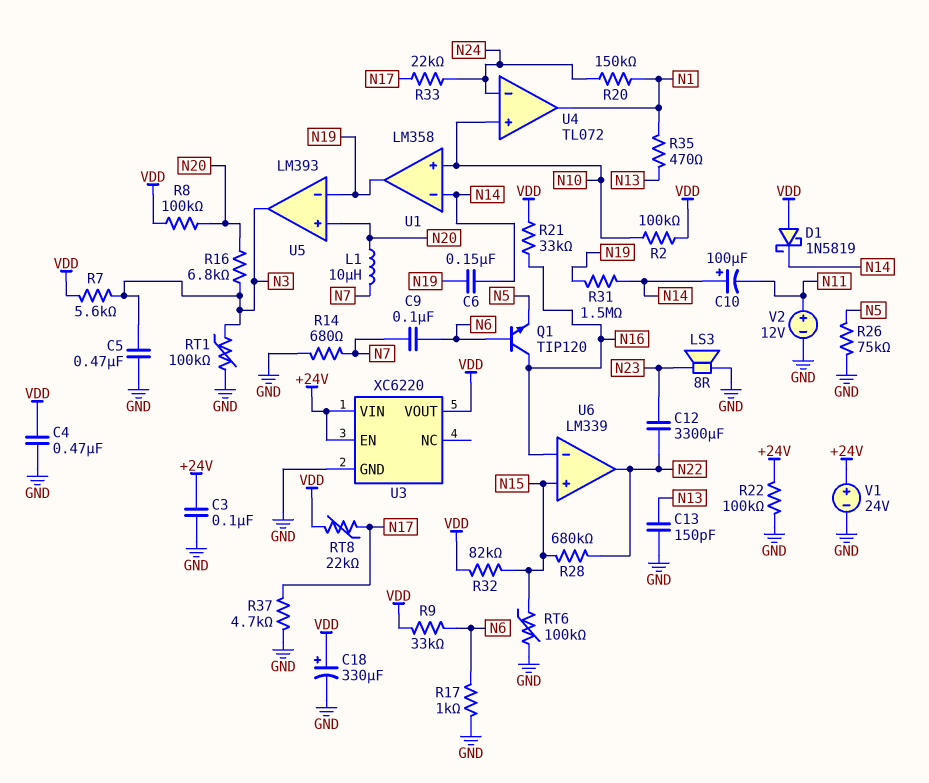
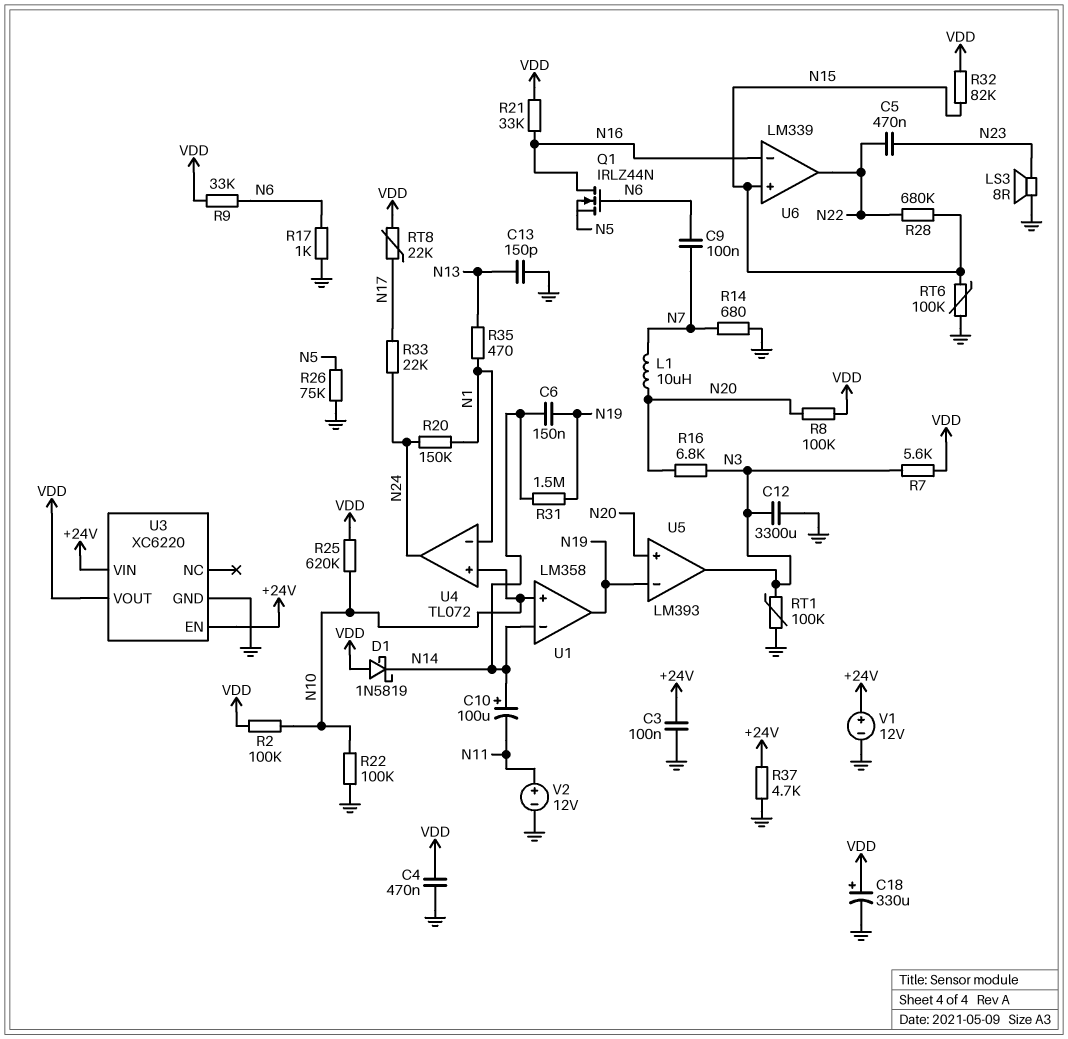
C5: 470nF (GND, N3) -> 470nF (N22, N23)
C12: 3300uF (N22, N23) -> 3300uF (GND, N3)
Q1: NPN TIP120 (B N6, C N16, E N5) -> NMOS IRLZ44N (G N6, D N16, S N5)
R22: 100k (+24V, GND) -> 100k (GND, N10)
R25: none -> 620k (N10, VDD)
R37: 4.7k (GND, N17) -> 4.7k (+24V, GND)
U4 pin in-: N24 -> N1
U4 pin out: N1 -> N24
V1: 24V (plus +24V, minus GND) -> 12V (plus +24V, minus GND)

